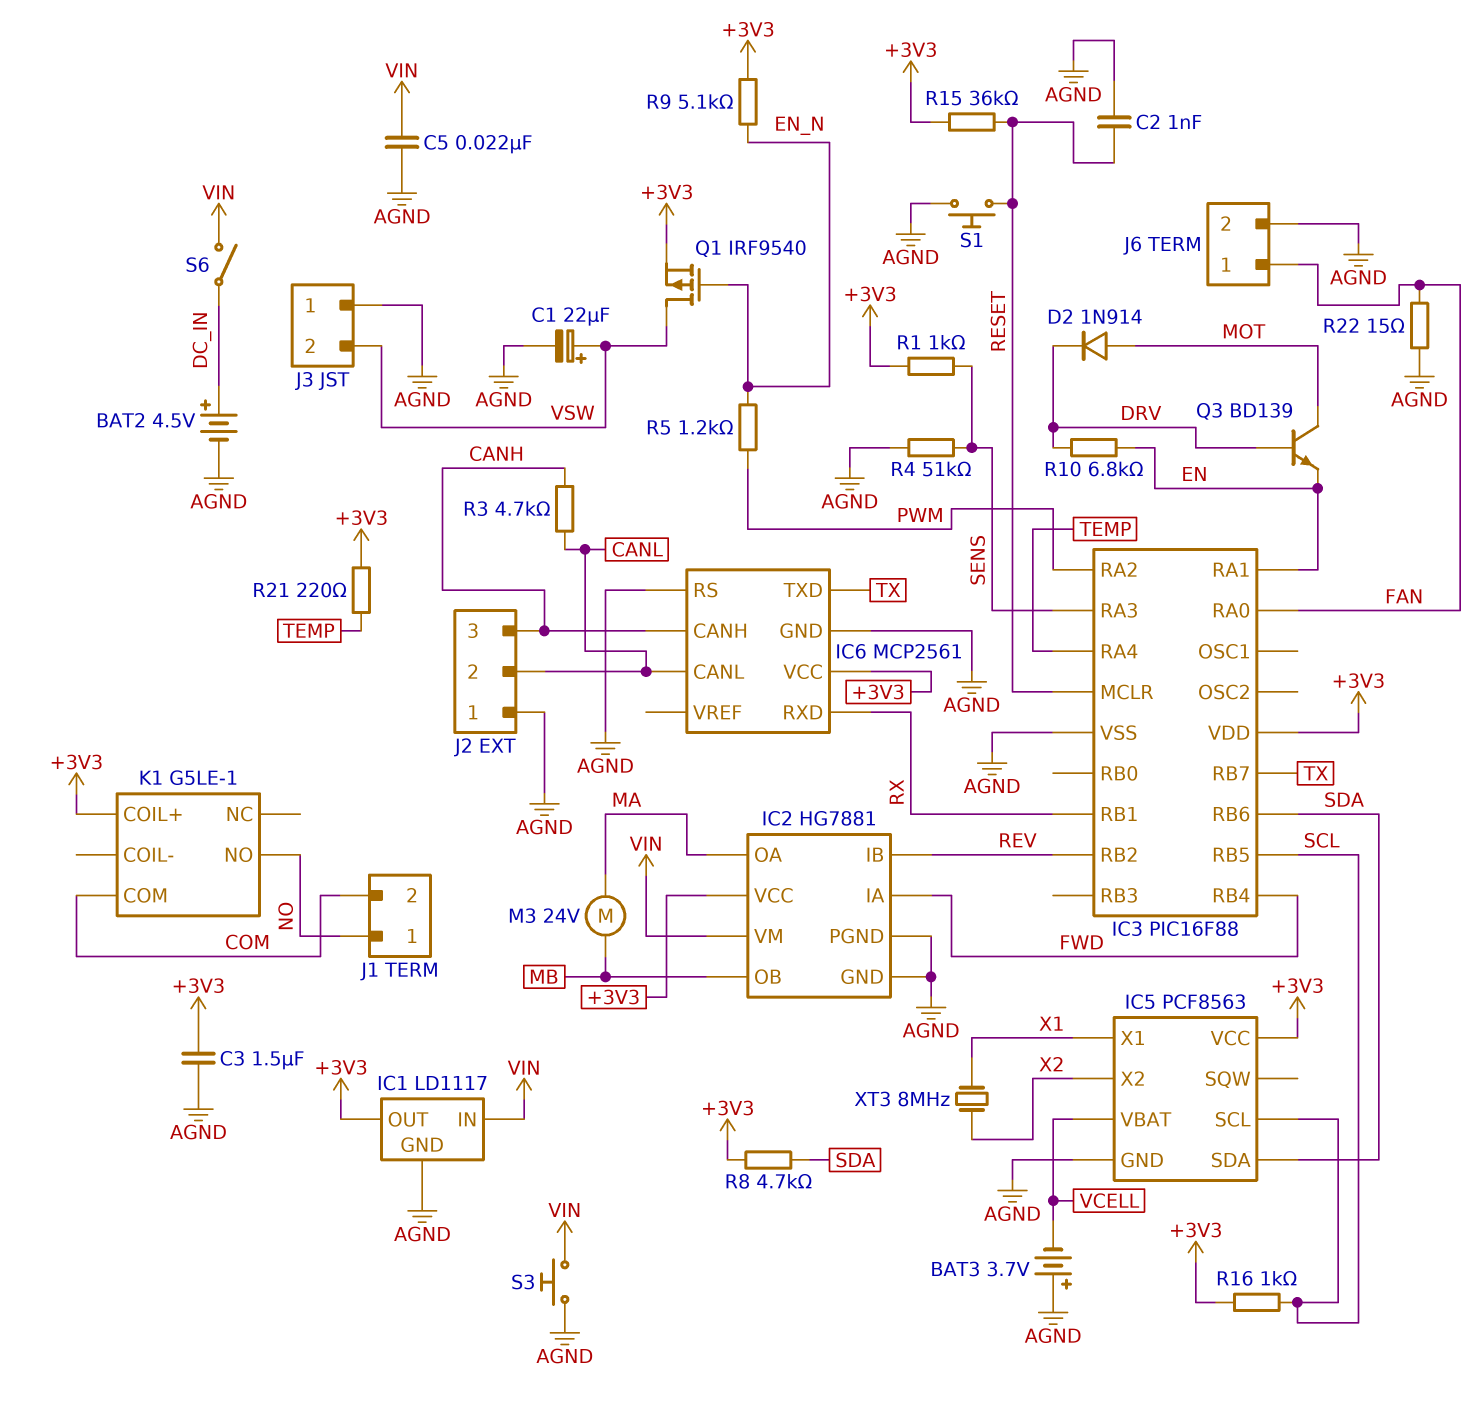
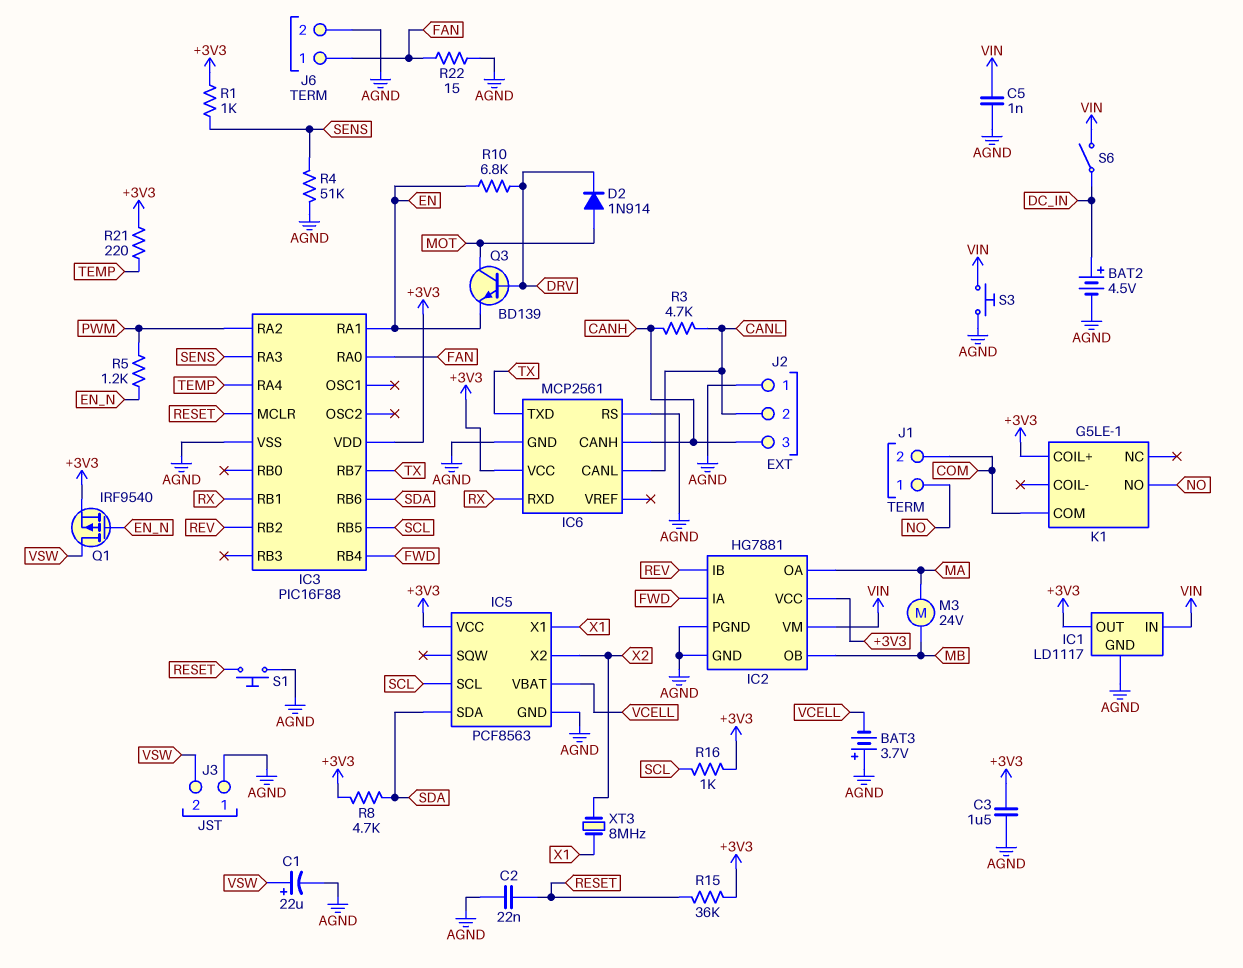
C2: 1nF (AGND, RESET) -> 22nF (AGND, RESET)
C5: 22nF (AGND, VIN) -> 1nF (AGND, VIN)
R9: 5.1k (+3V3, EN_N) -> none

